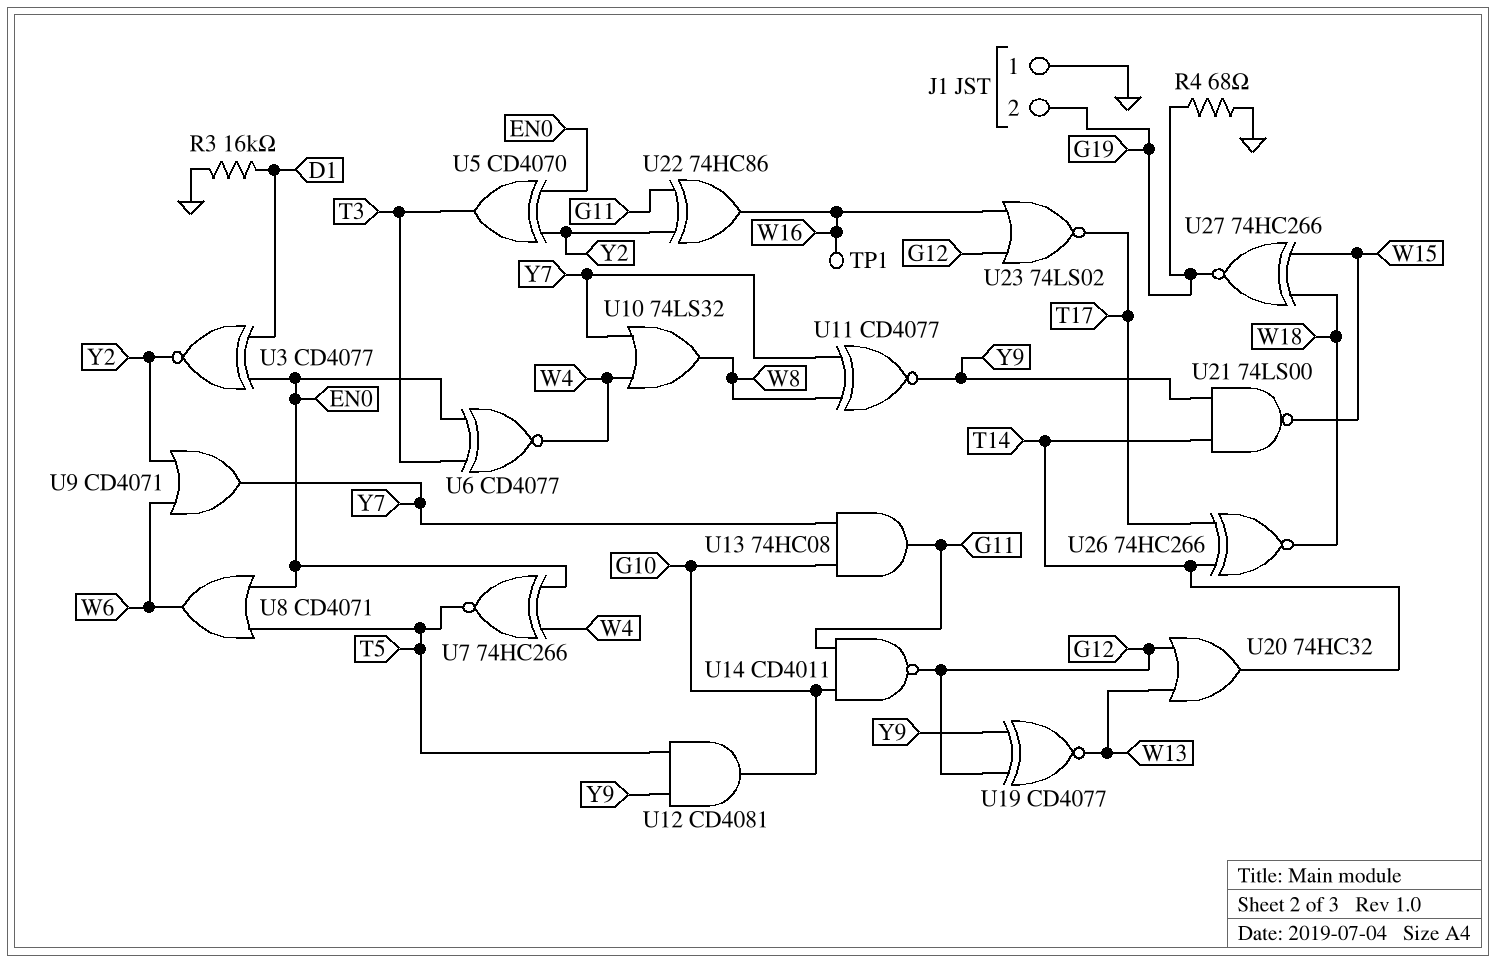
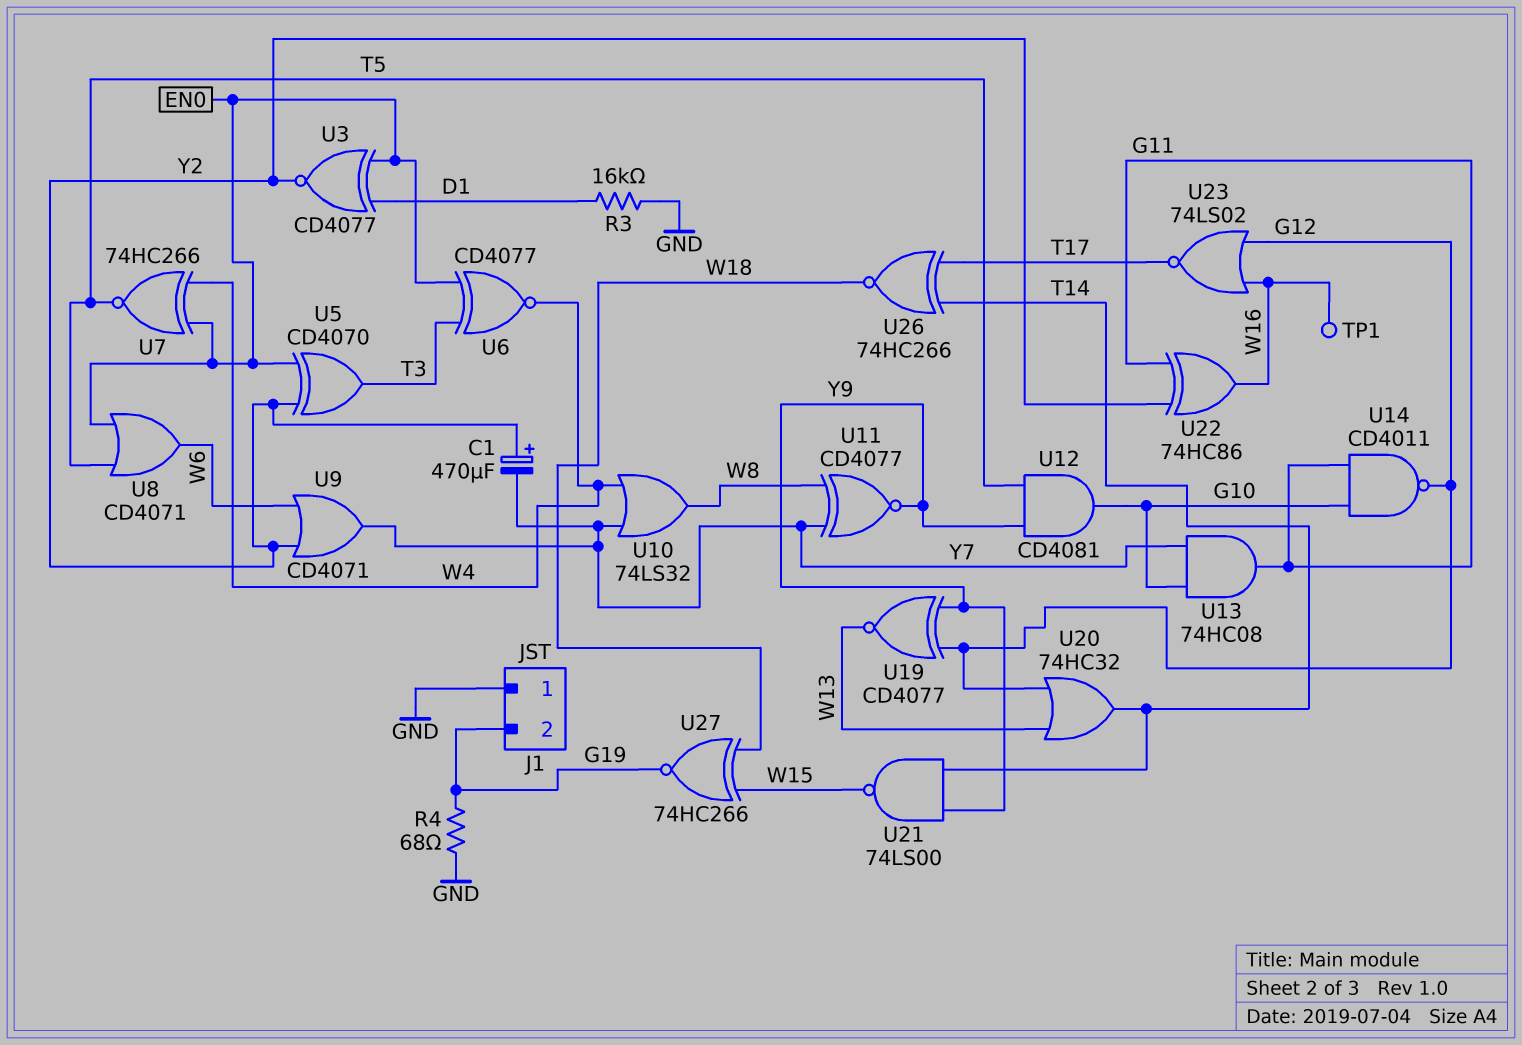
C1: none -> 470uF (plus Y2, minus Y7)

